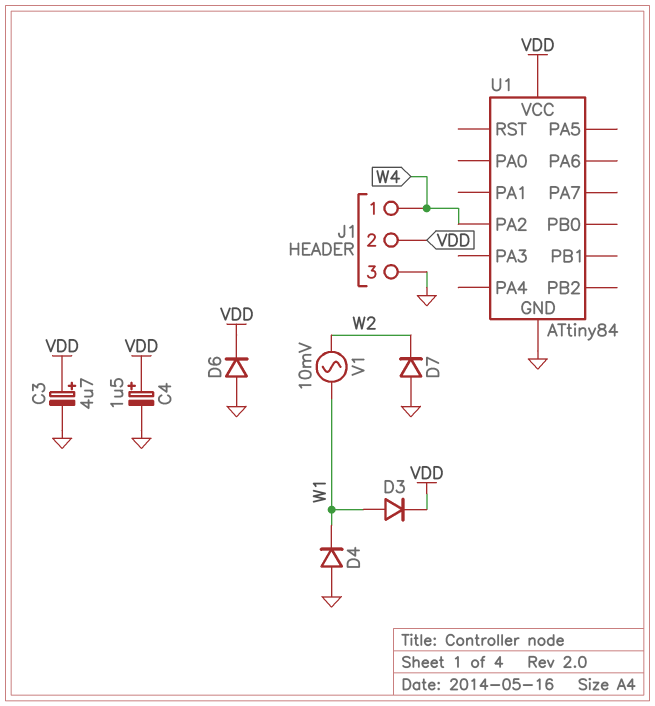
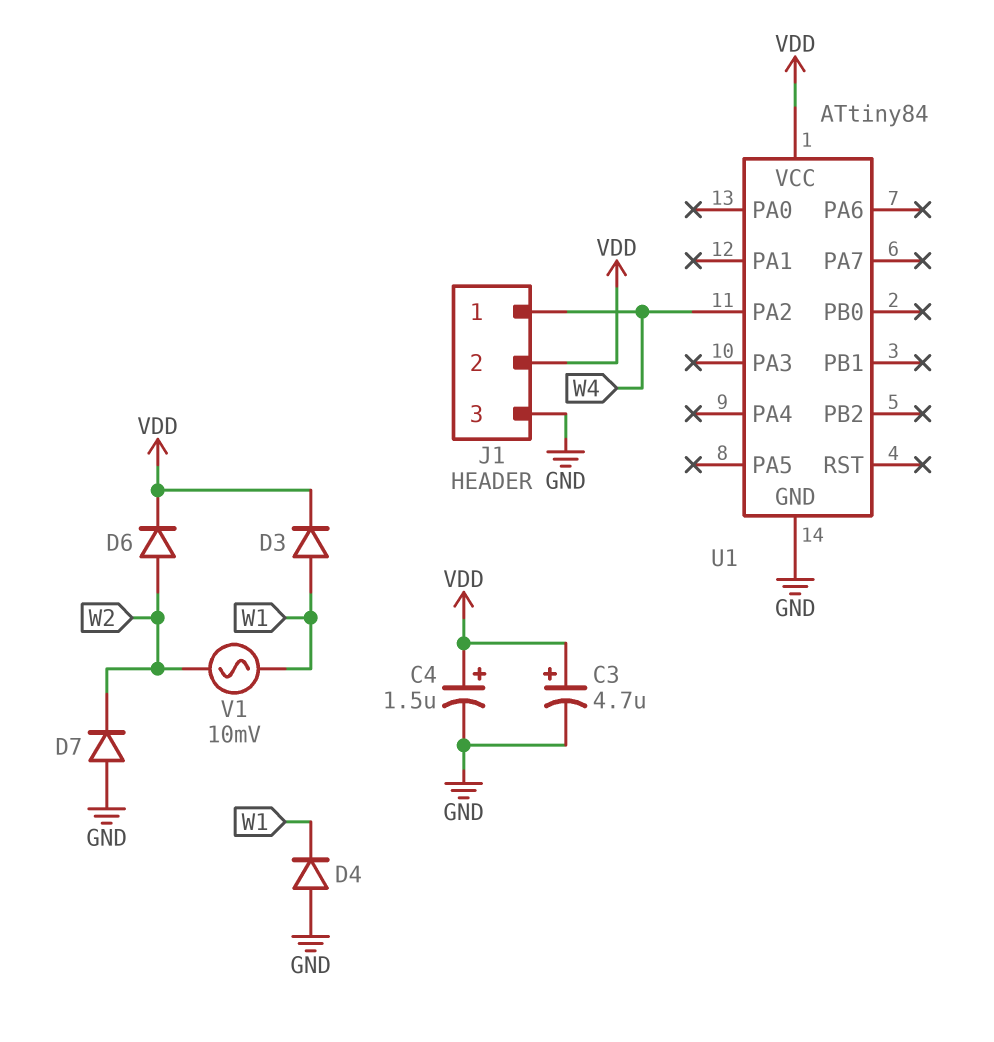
D6: diode (A GND, K VDD) -> diode (A W2, K VDD)

